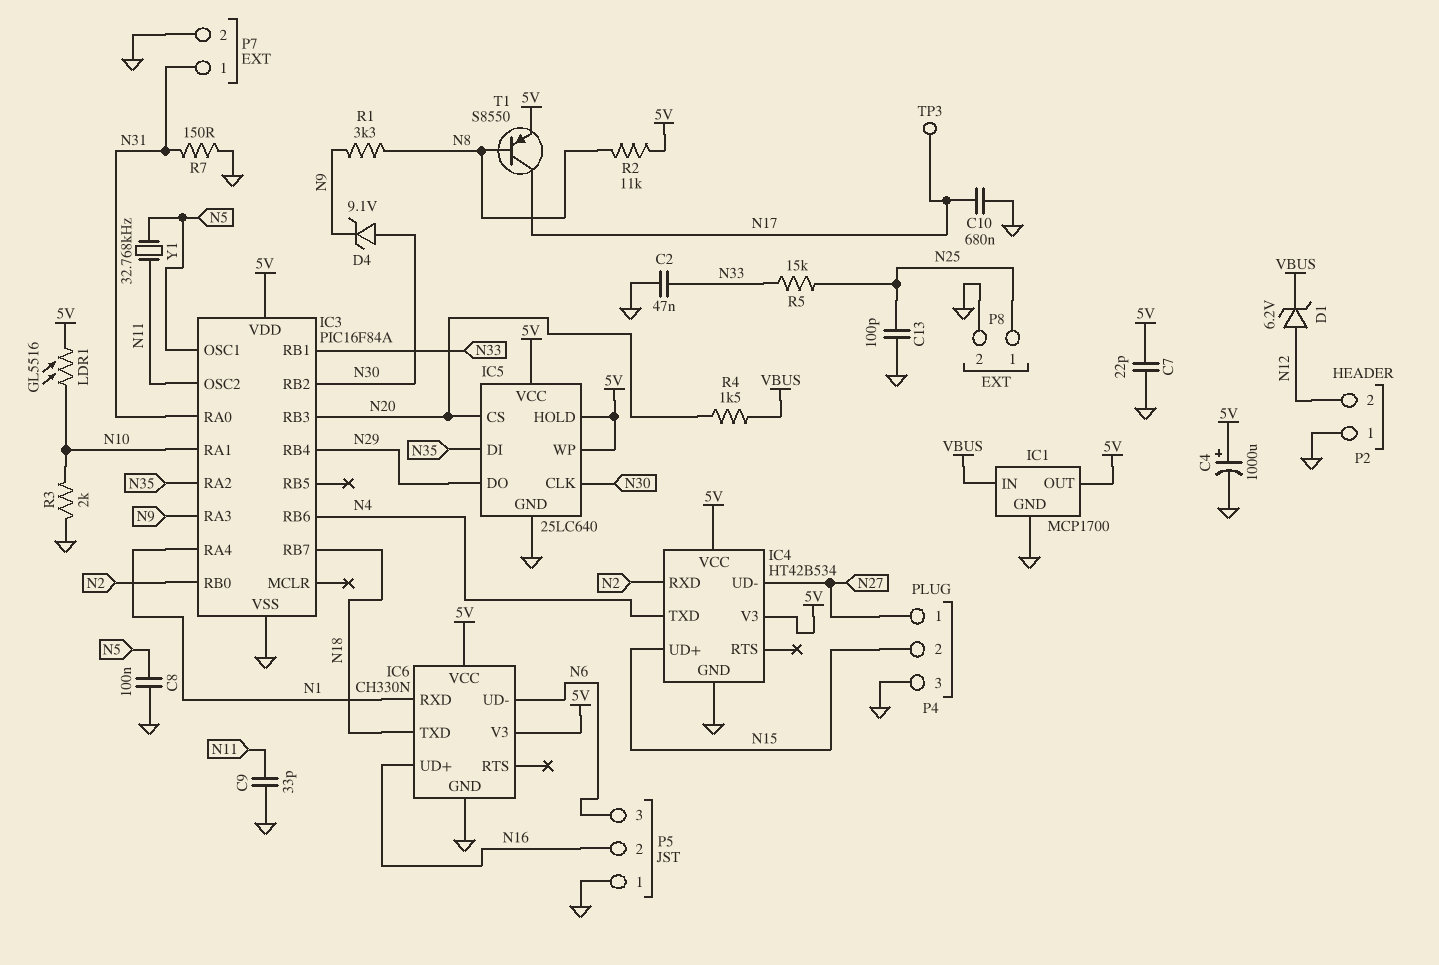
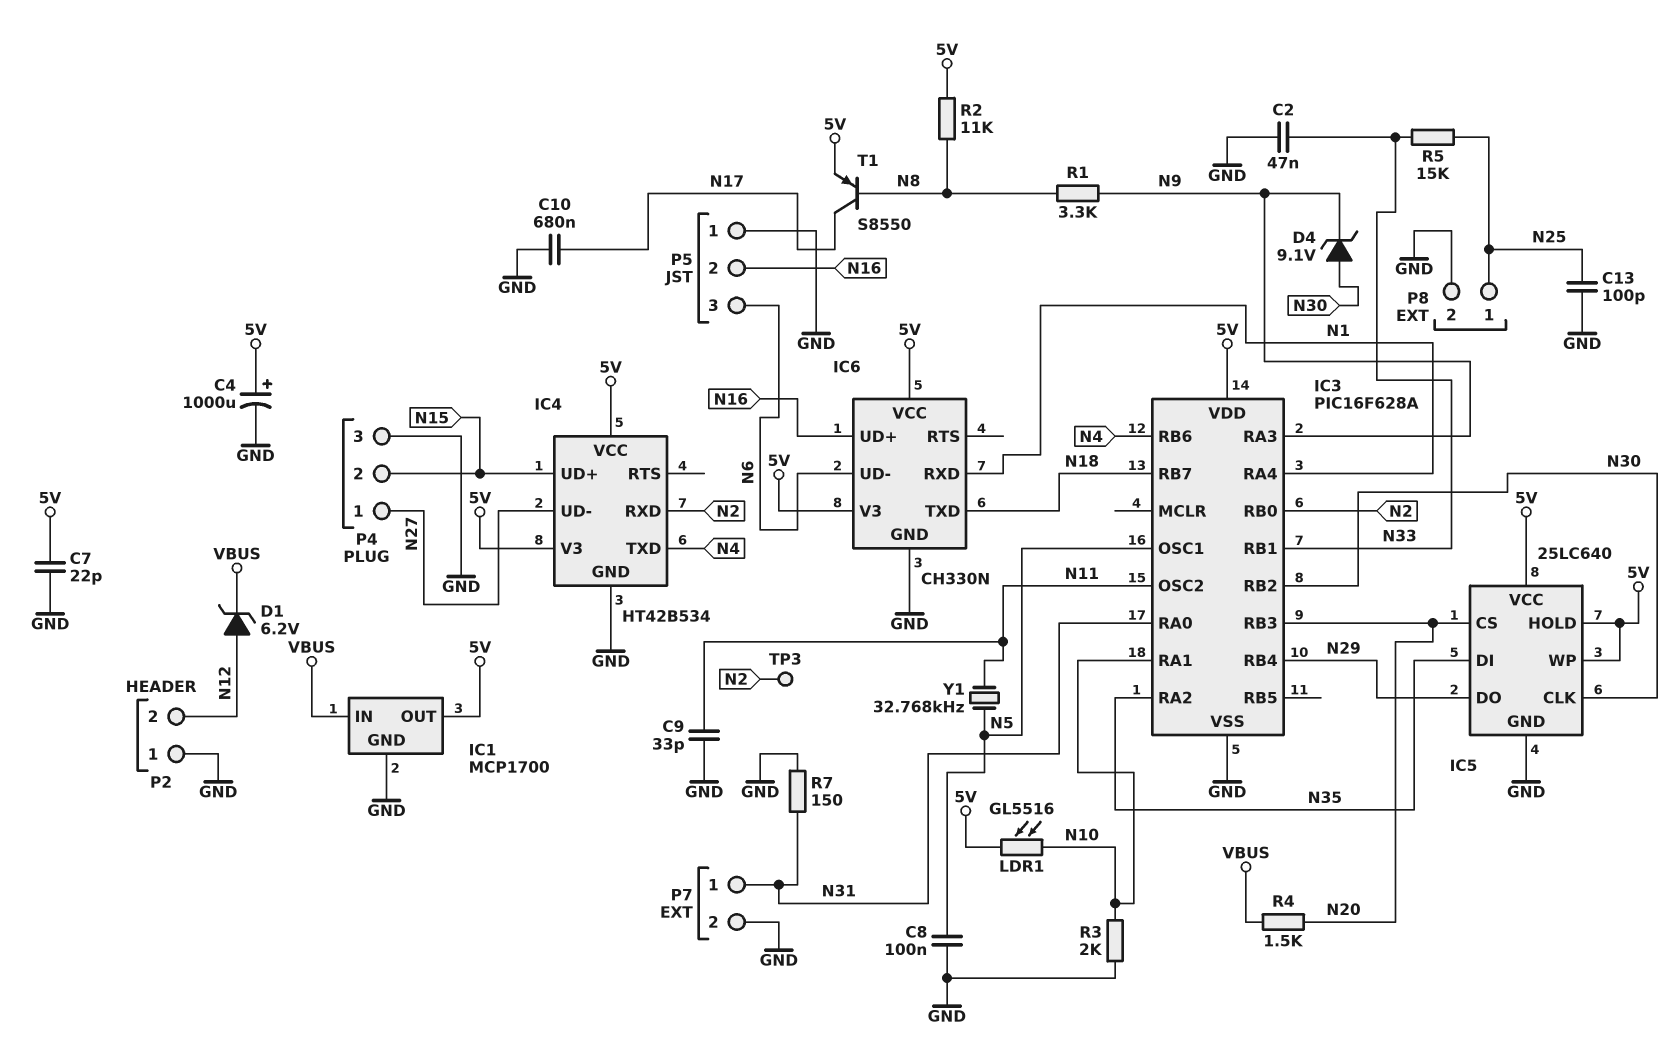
IC3: PIC16F84A -> PIC16F628A
TP3: test point (N17) -> test point (N2)

